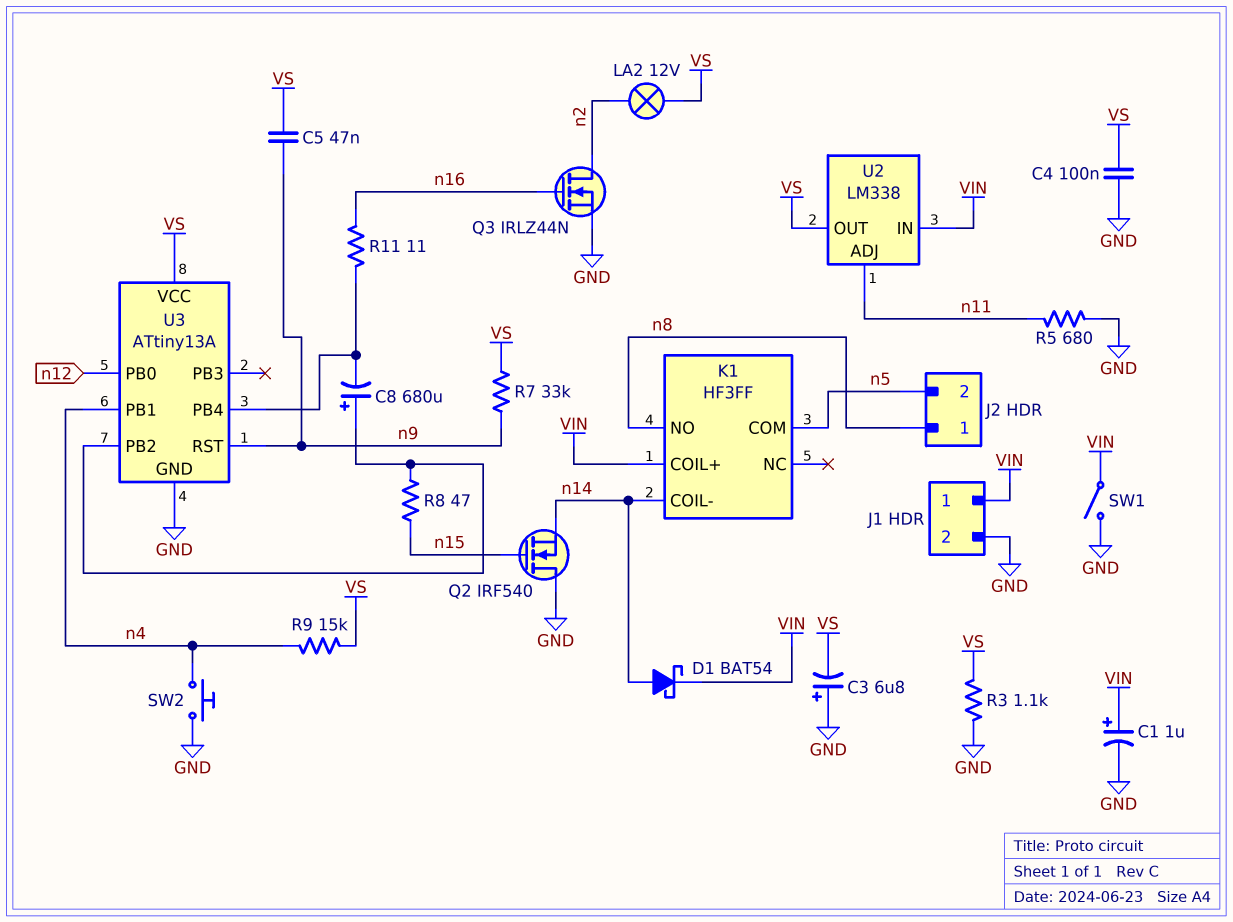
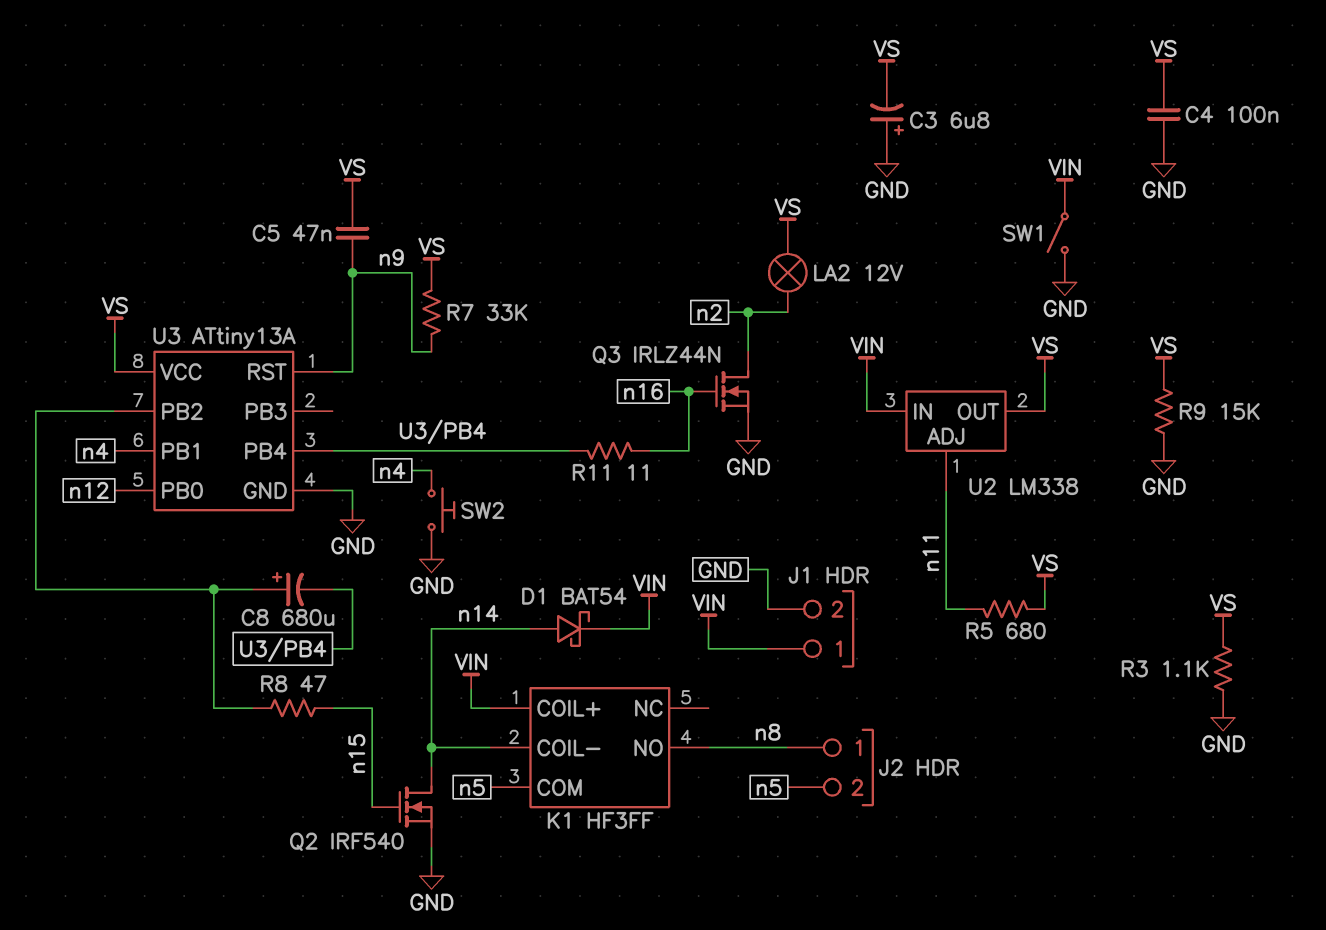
C1: 1uF (plus VIN, minus GND) -> none
Q2: NMOS IRF540 (G n15, D GND, S n14) -> NMOS IRF540 (G n15, D n14, S GND)
R5: 680 (GND, n11) -> 680 (VS, n11)
R9: 15k (VS, n4) -> 15k (GND, VS)

